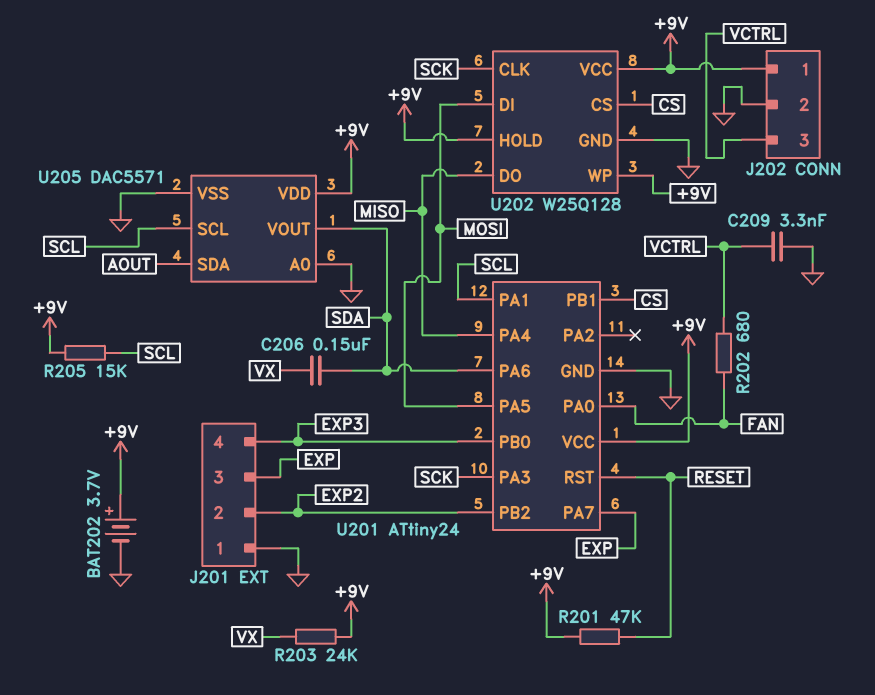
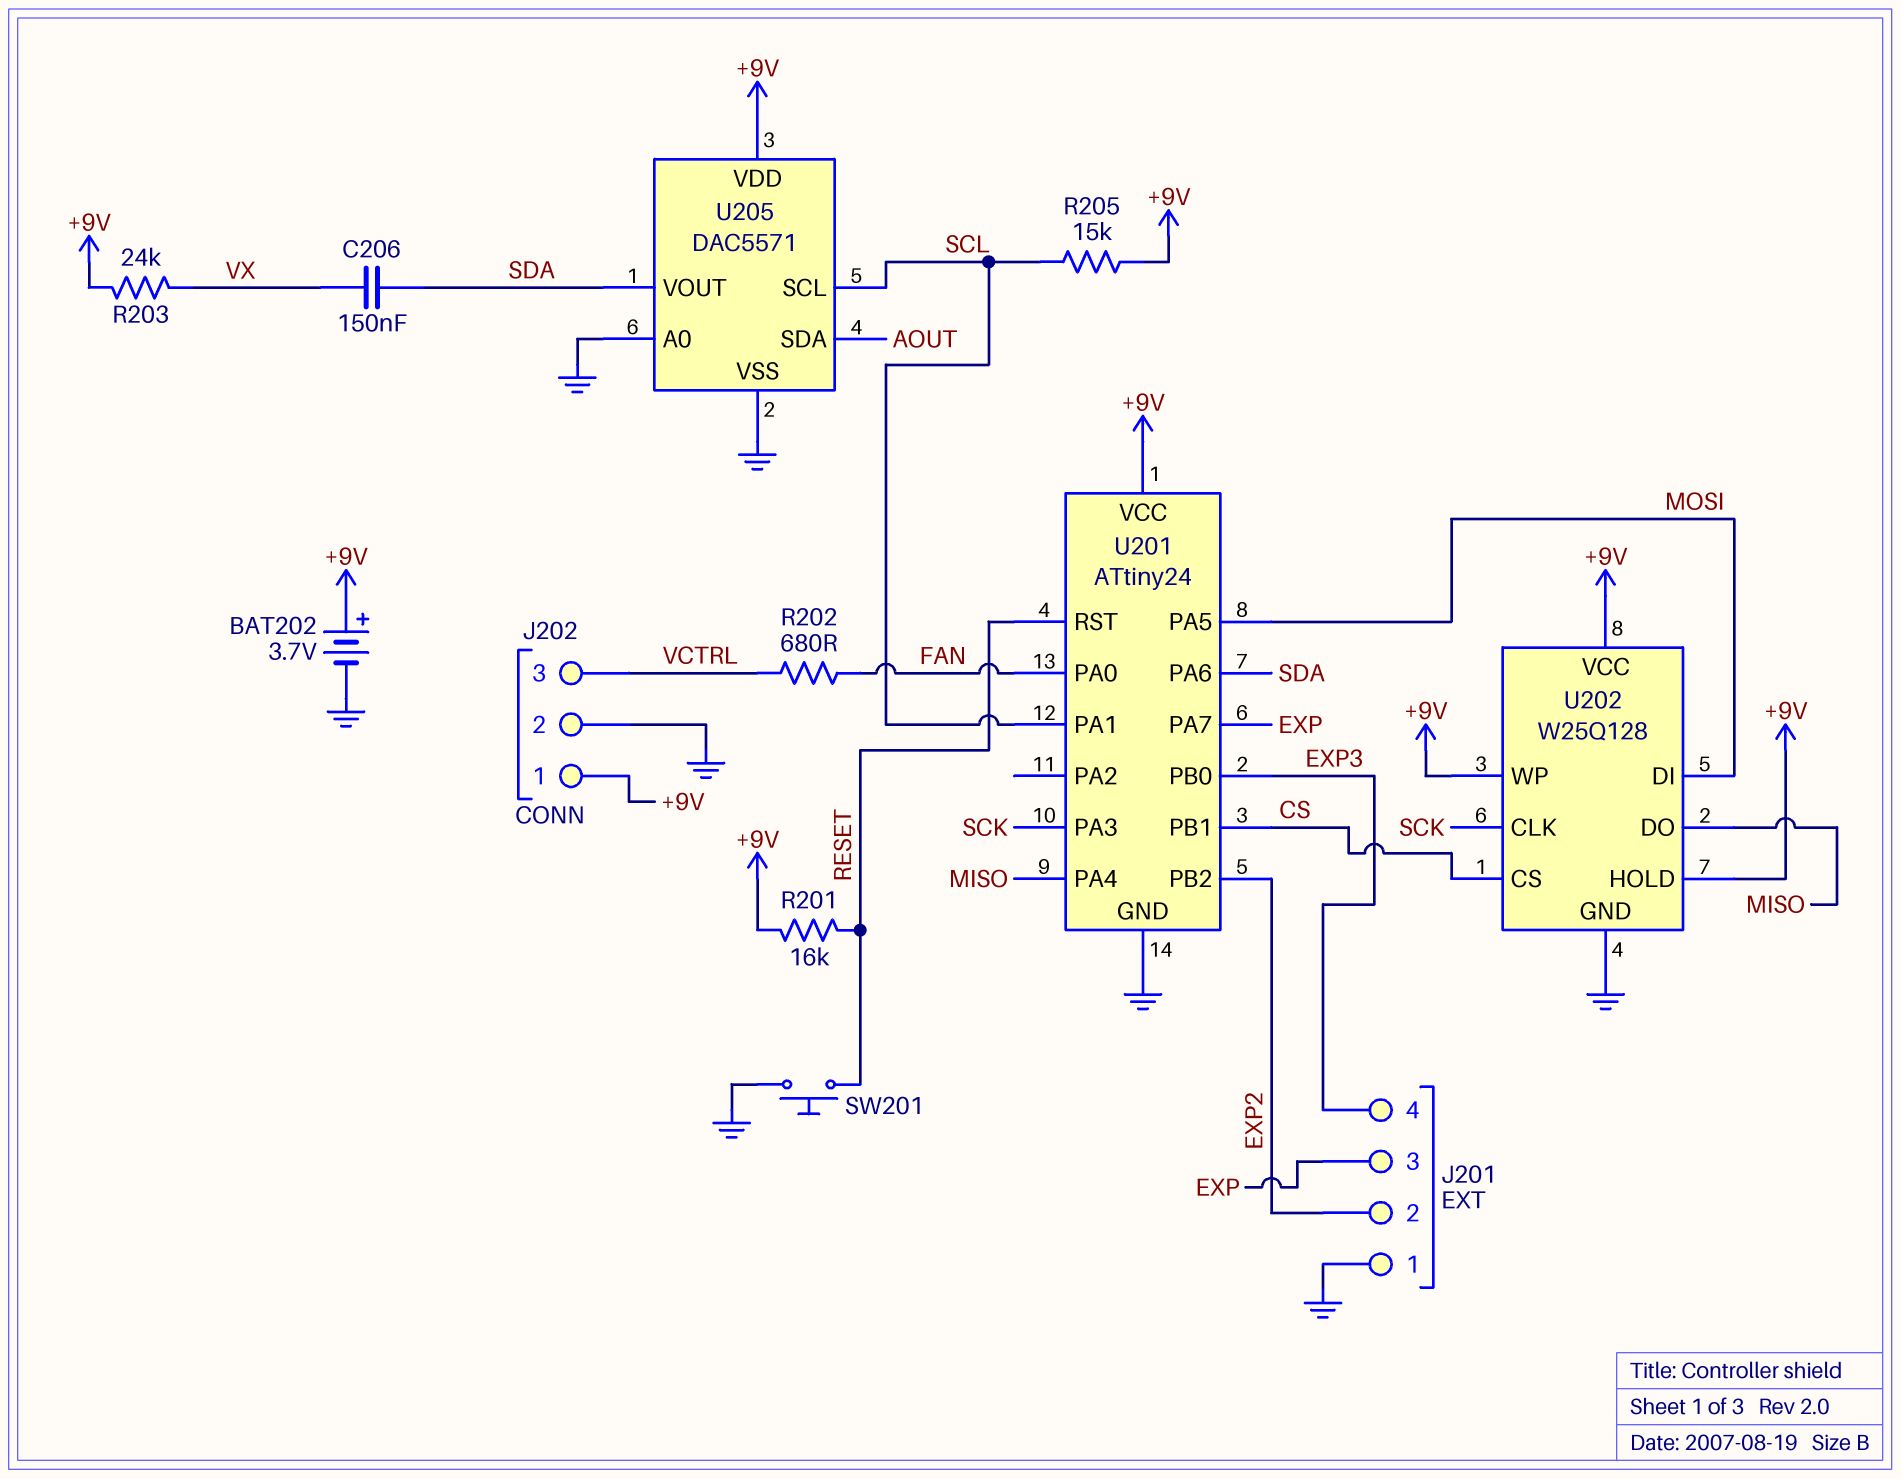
C209: 3.3nF (GND, VCTRL) -> none
R201: 47k (+9V, RESET) -> 16k (+9V, RESET)
SW201: none -> button (GND, RESET)

